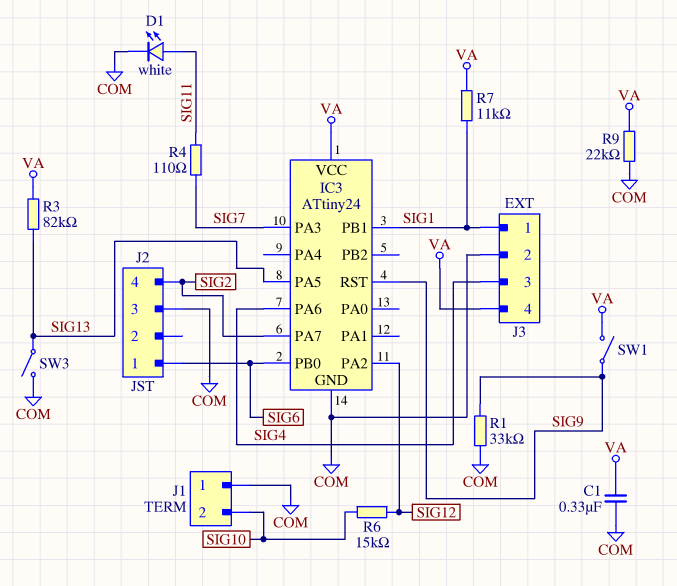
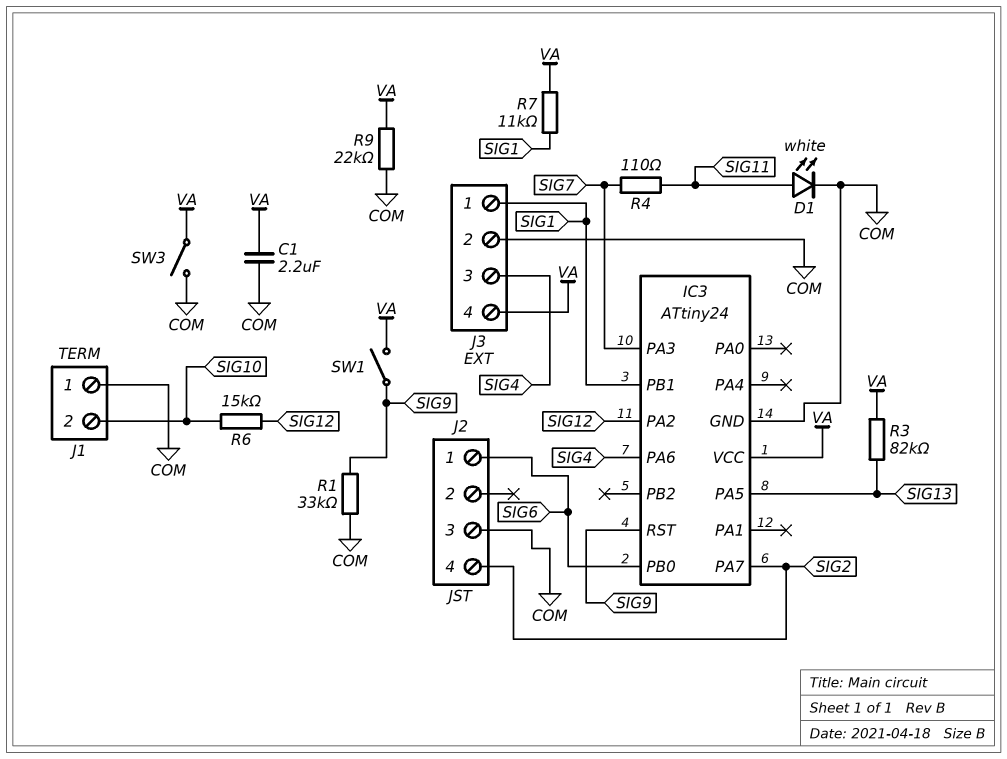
C1: 330nF (COM, VA) -> 2.2uF (COM, VA)
SW3: switch (COM, SIG13) -> switch (COM, VA)

